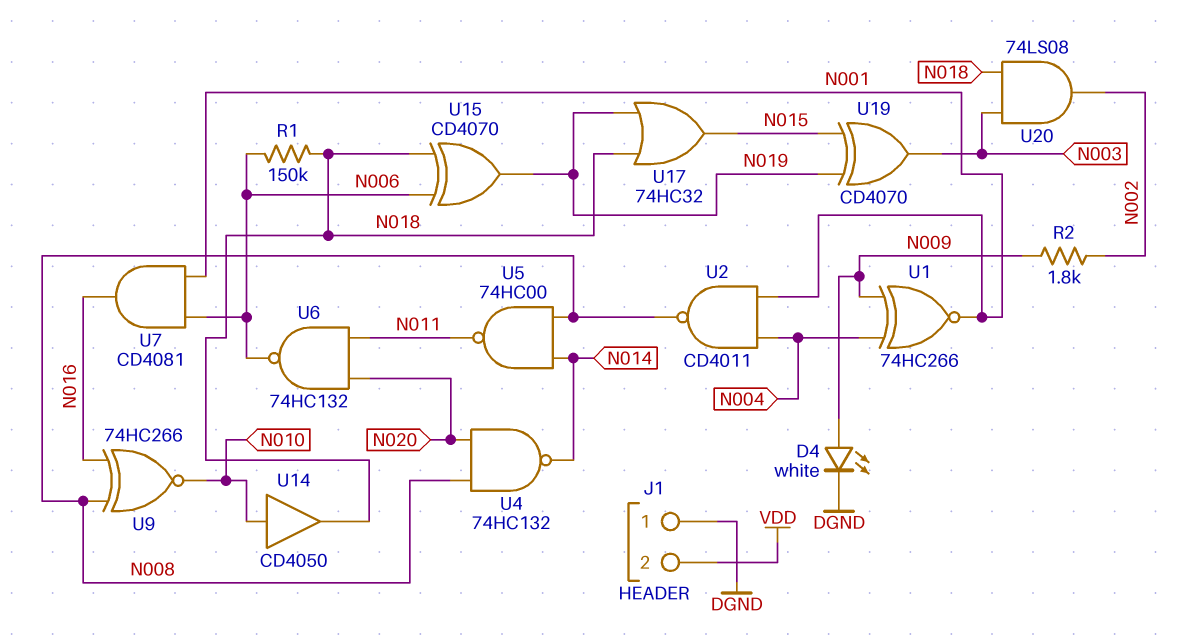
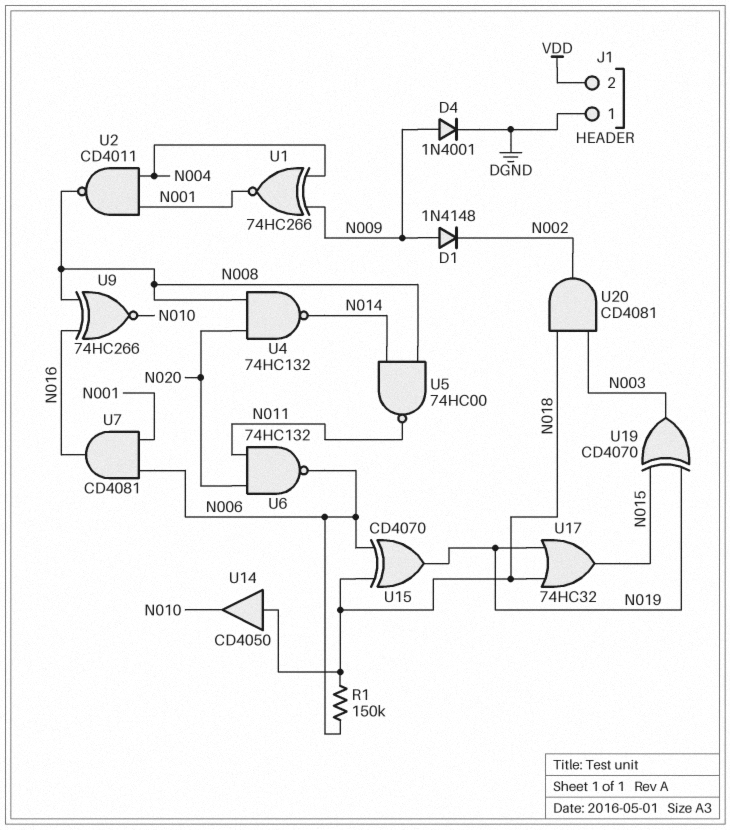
D1: none -> diode 1N4148 (A N009, K N002)
D4: LED white (A N009, K DGND) -> diode 1N4001 (A N009, K DGND)
R2: 1.8k (N002, N009) -> none
U14: buffer CD4050 (in N010, out N018) -> buffer CD4050 (in N018, out N010)
U20: AND 74LS08 (in N003, in N018, out N002) -> AND CD4081 (in N003, in N018, out N002)

